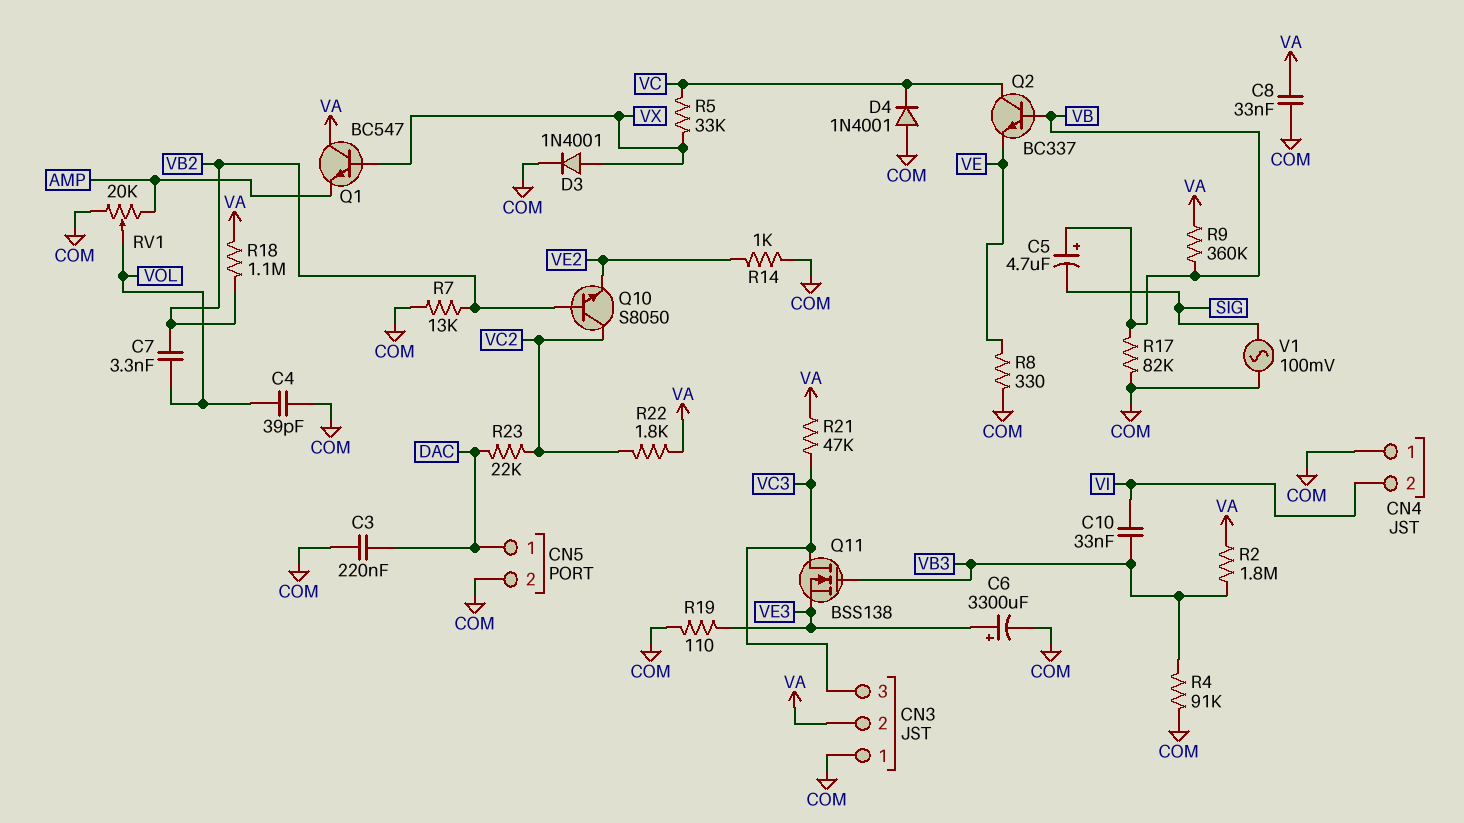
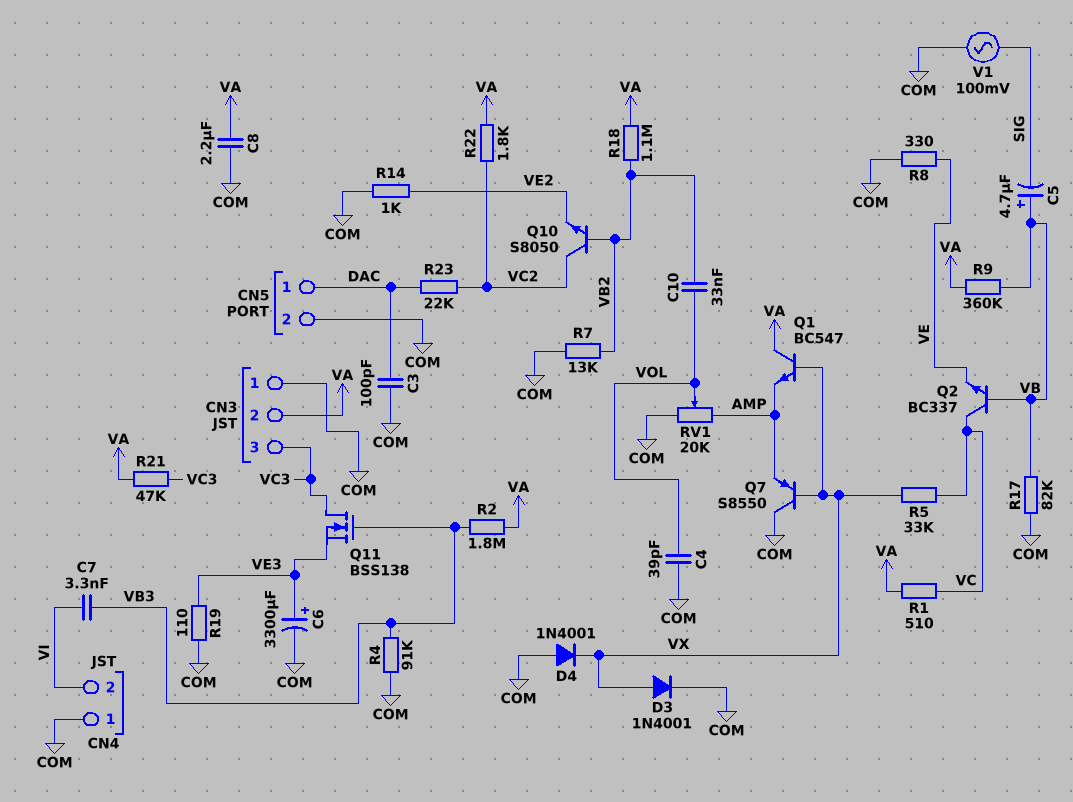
C3: 220nF (COM, DAC) -> 100pF (COM, DAC)
C7: 3.3nF (VB2, VOL) -> 3.3nF (VB3, VI)
C8: 33nF (COM, VA) -> 2.2uF (COM, VA)
C10: 33nF (VB3, VI) -> 33nF (VB2, VOL)
D4: diode 1N4001 (A COM, K VC) -> diode 1N4001 (A COM, K VX)
Q7: none -> PNP S8550 (B VX, C COM, E AMP)
R1: none -> 510 (VA, VC)

